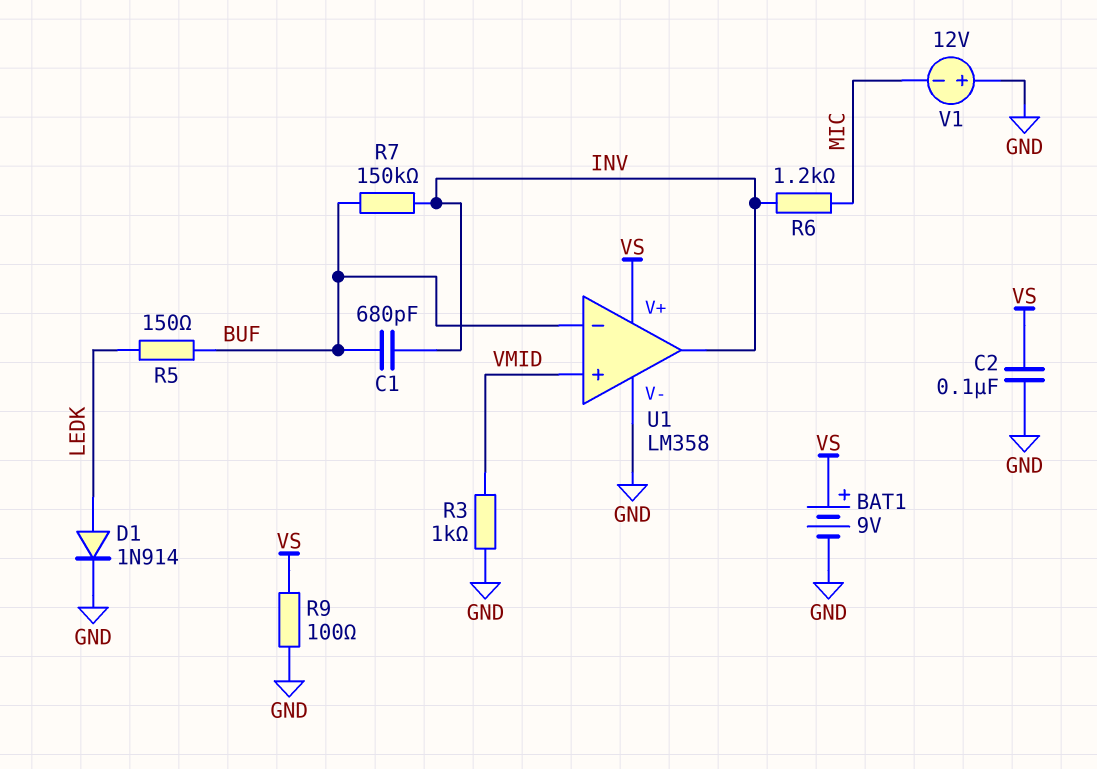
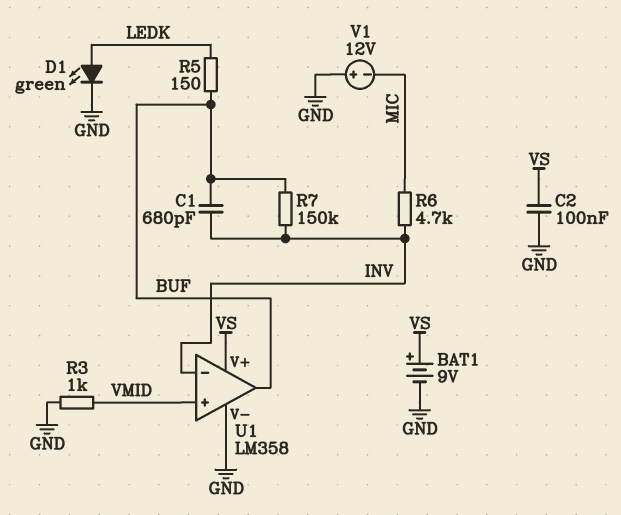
D1: diode 1N914 (A LEDK, K GND) -> LED green (A LEDK, K GND)
R6: 1.2k (INV, MIC) -> 4.7k (INV, MIC)
R9: 100 (GND, VS) -> none
U1 pin in-: BUF -> INV
U1 pin out: INV -> BUF

